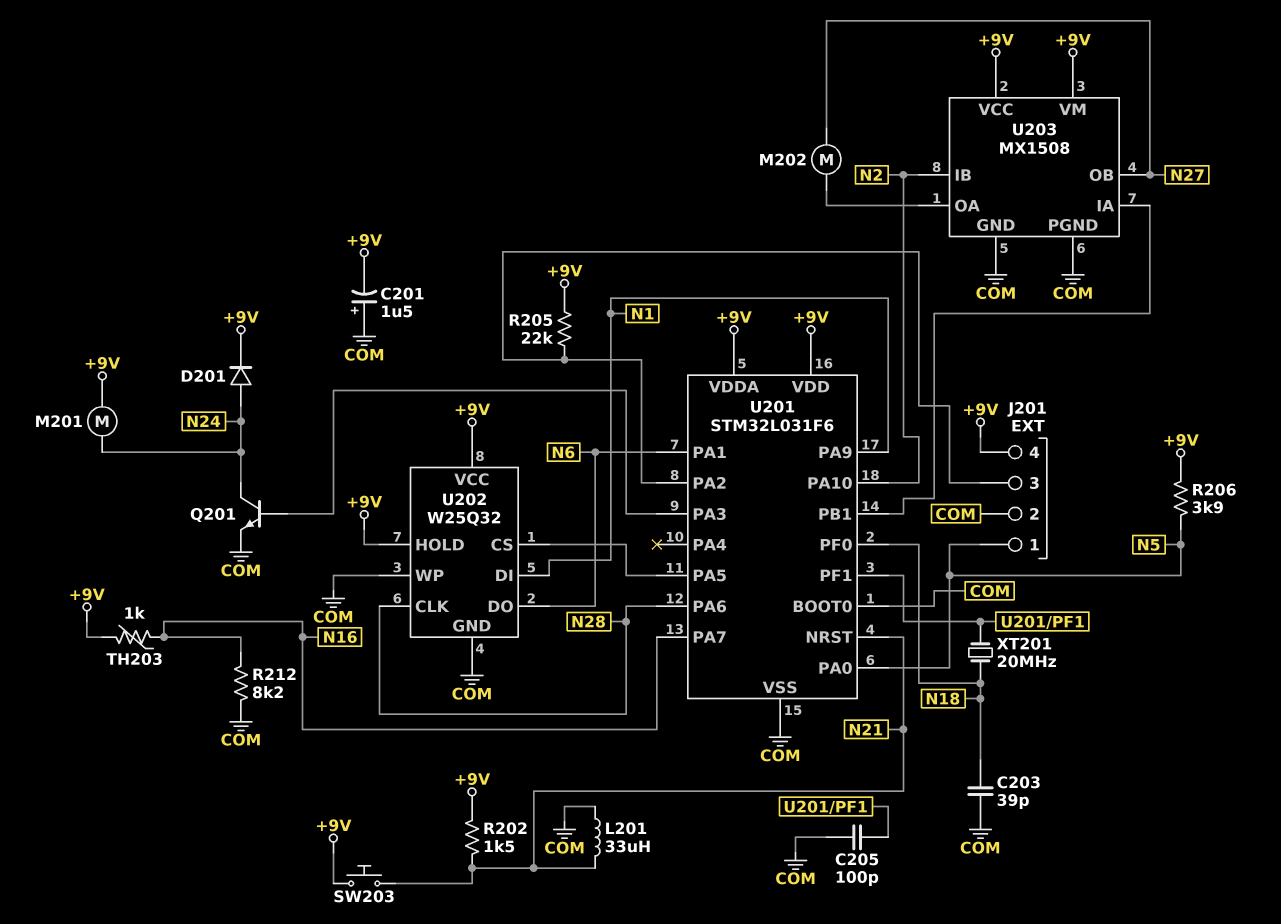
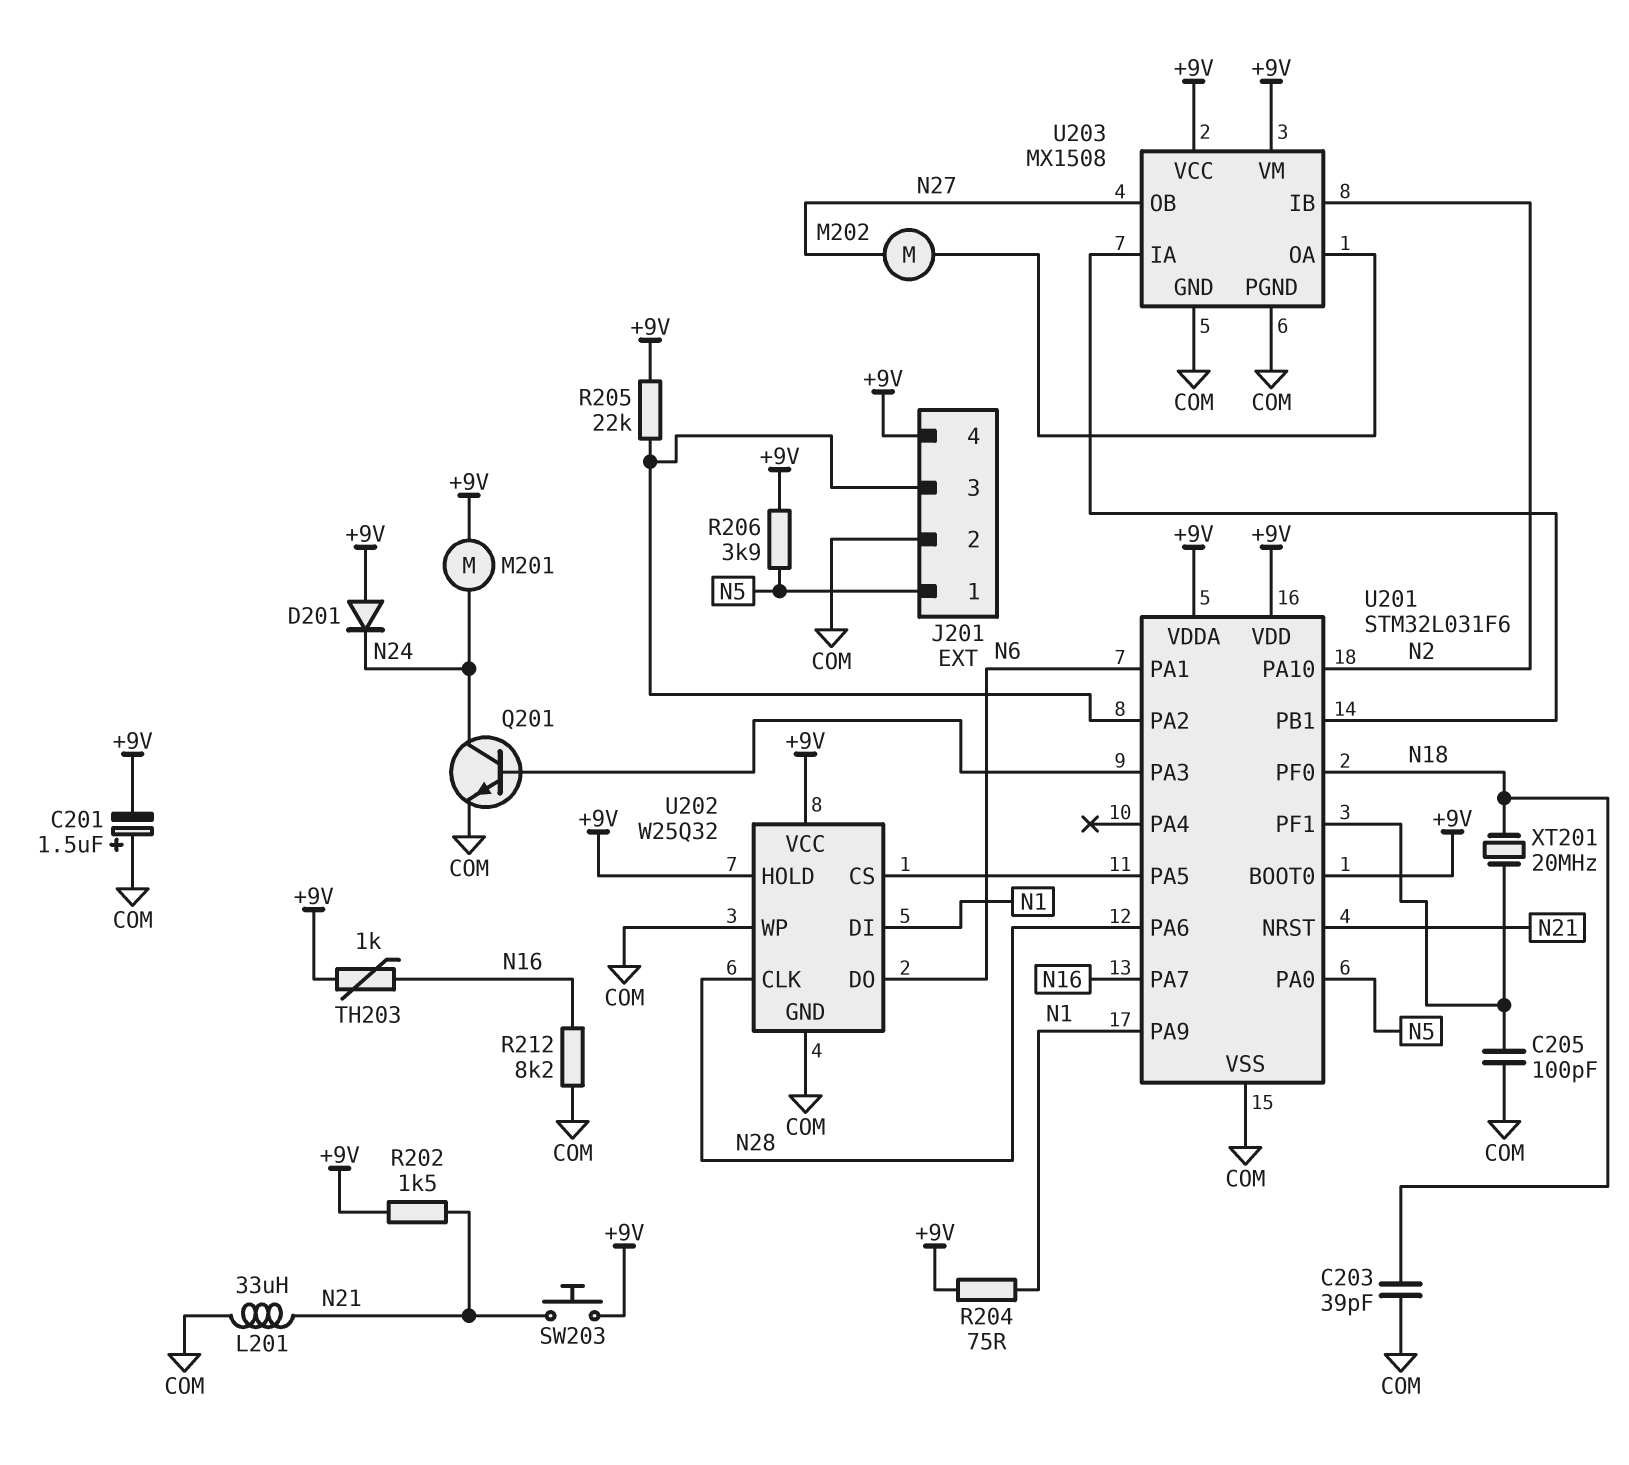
D201: diode (A N24, K +9V) -> diode (A +9V, K N24)
R204: none -> 75 (+9V, N1)
U201 pin BOOT0: COM -> +9V

